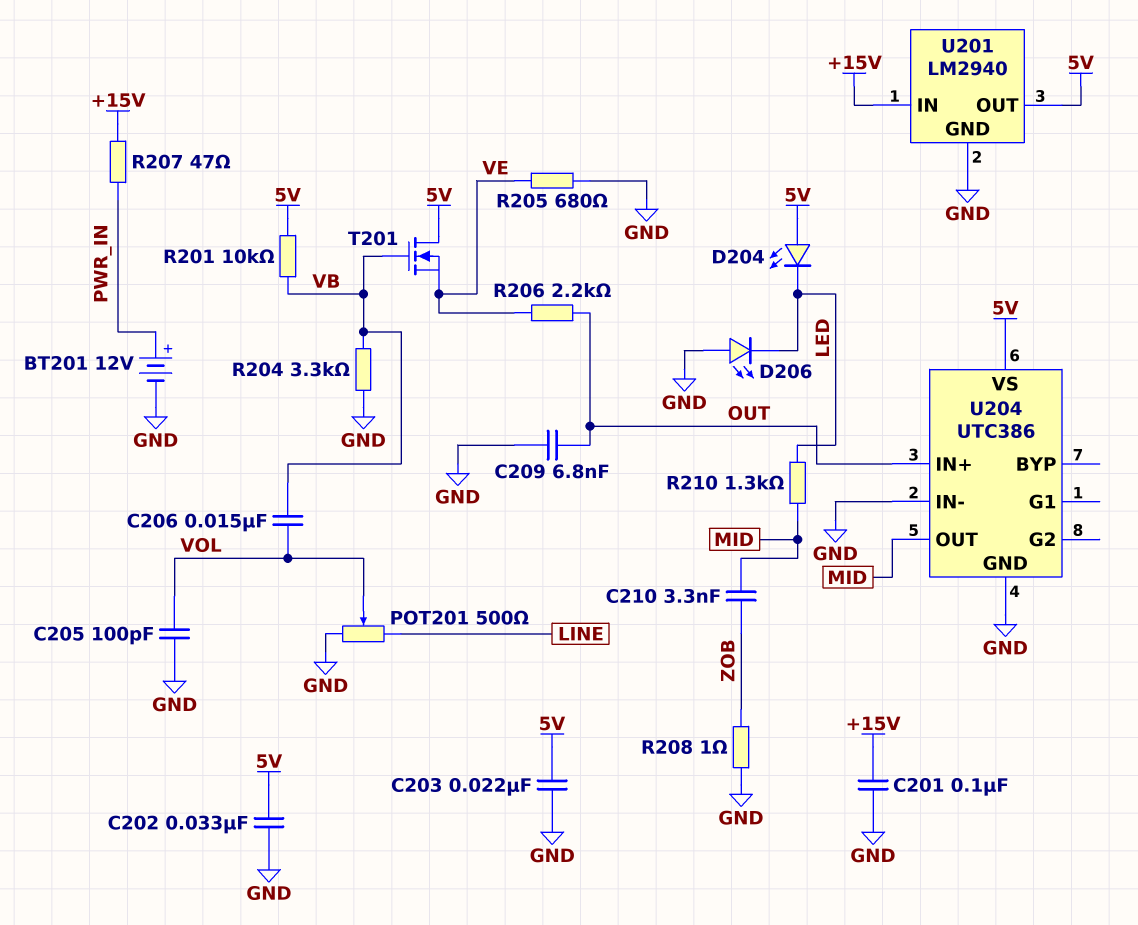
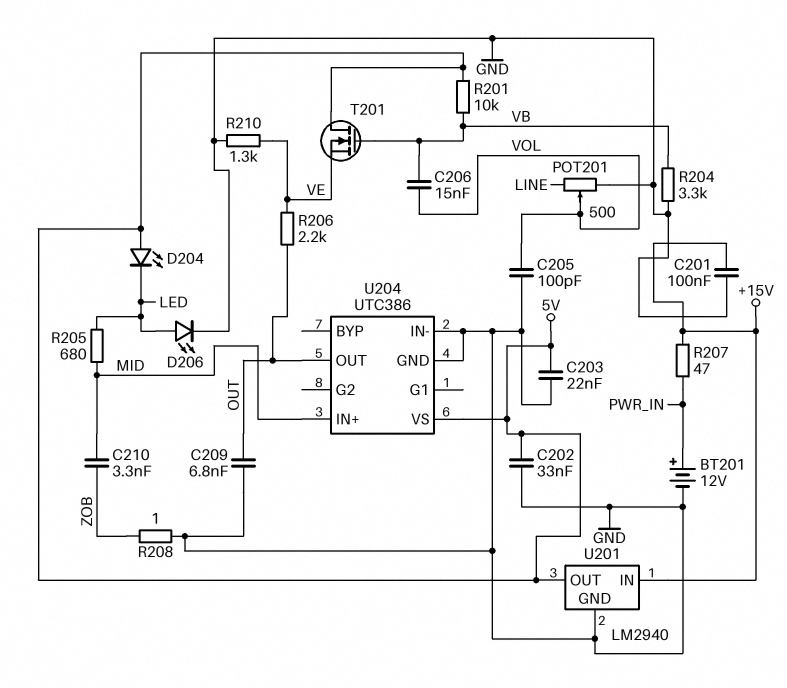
D206: LED (A GND, K LED) -> LED (A LED, K GND)
R205: 680 (GND, VE) -> 680 (LED, MID)
R210: 1.3k (LED, MID) -> 1.3k (GND, VE)
U204 pin IN+: OUT -> MID
U204 pin OUT: MID -> OUT

